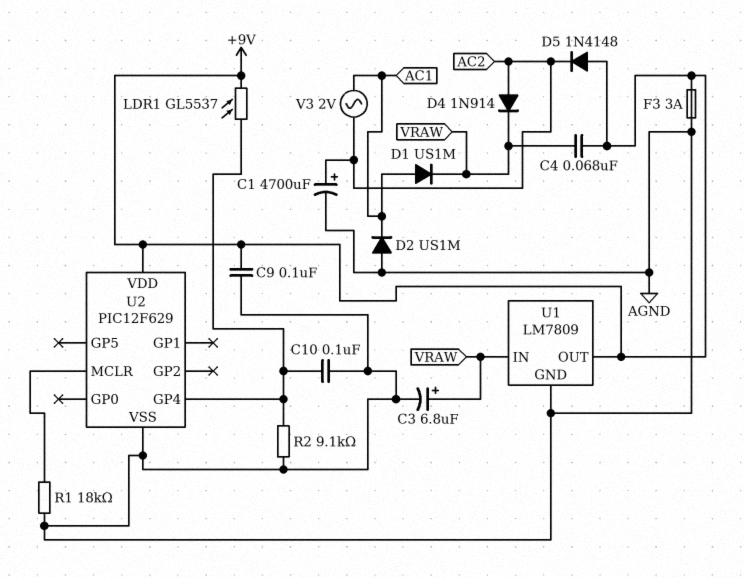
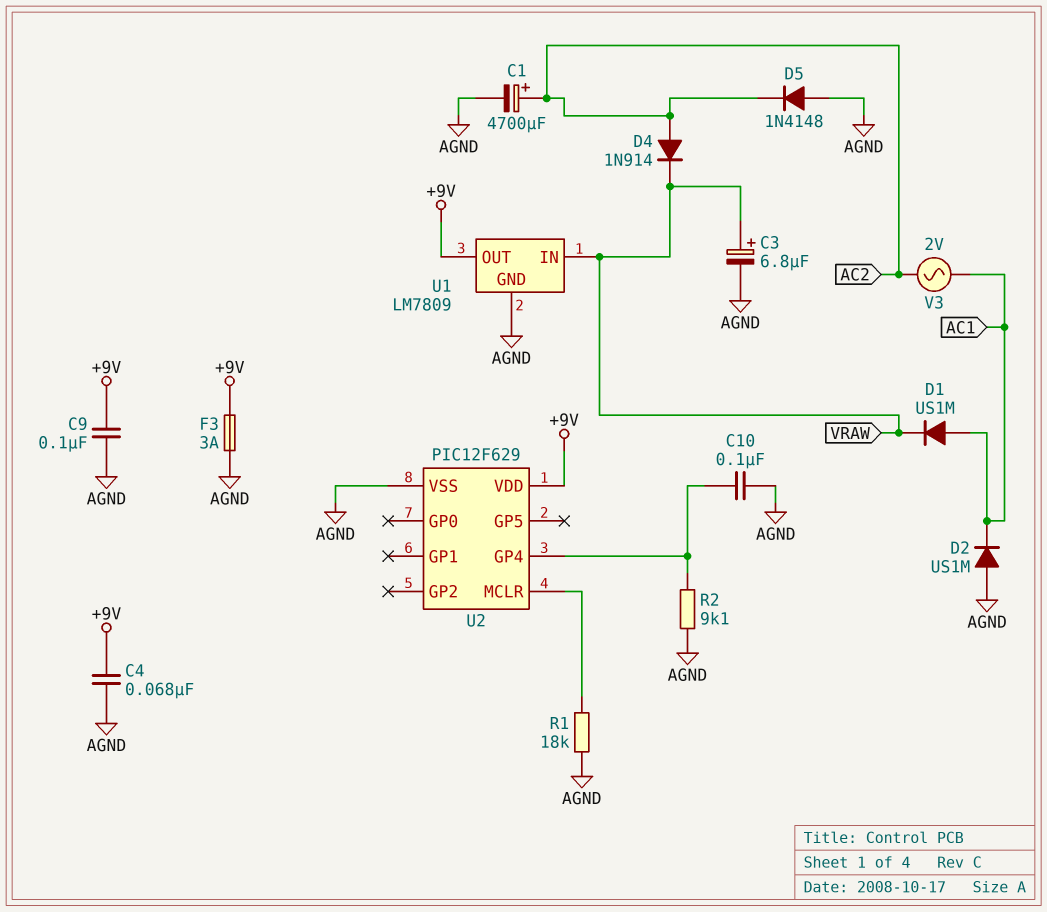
C4: 68nF (+9V, VRAW) -> 68nF (+9V, AGND)
D5: diode 1N4148 (A +9V, K AC2) -> diode 1N4148 (A AGND, K AC2)
LDR1: GL5537 (+9V, U2/GP4) -> none

